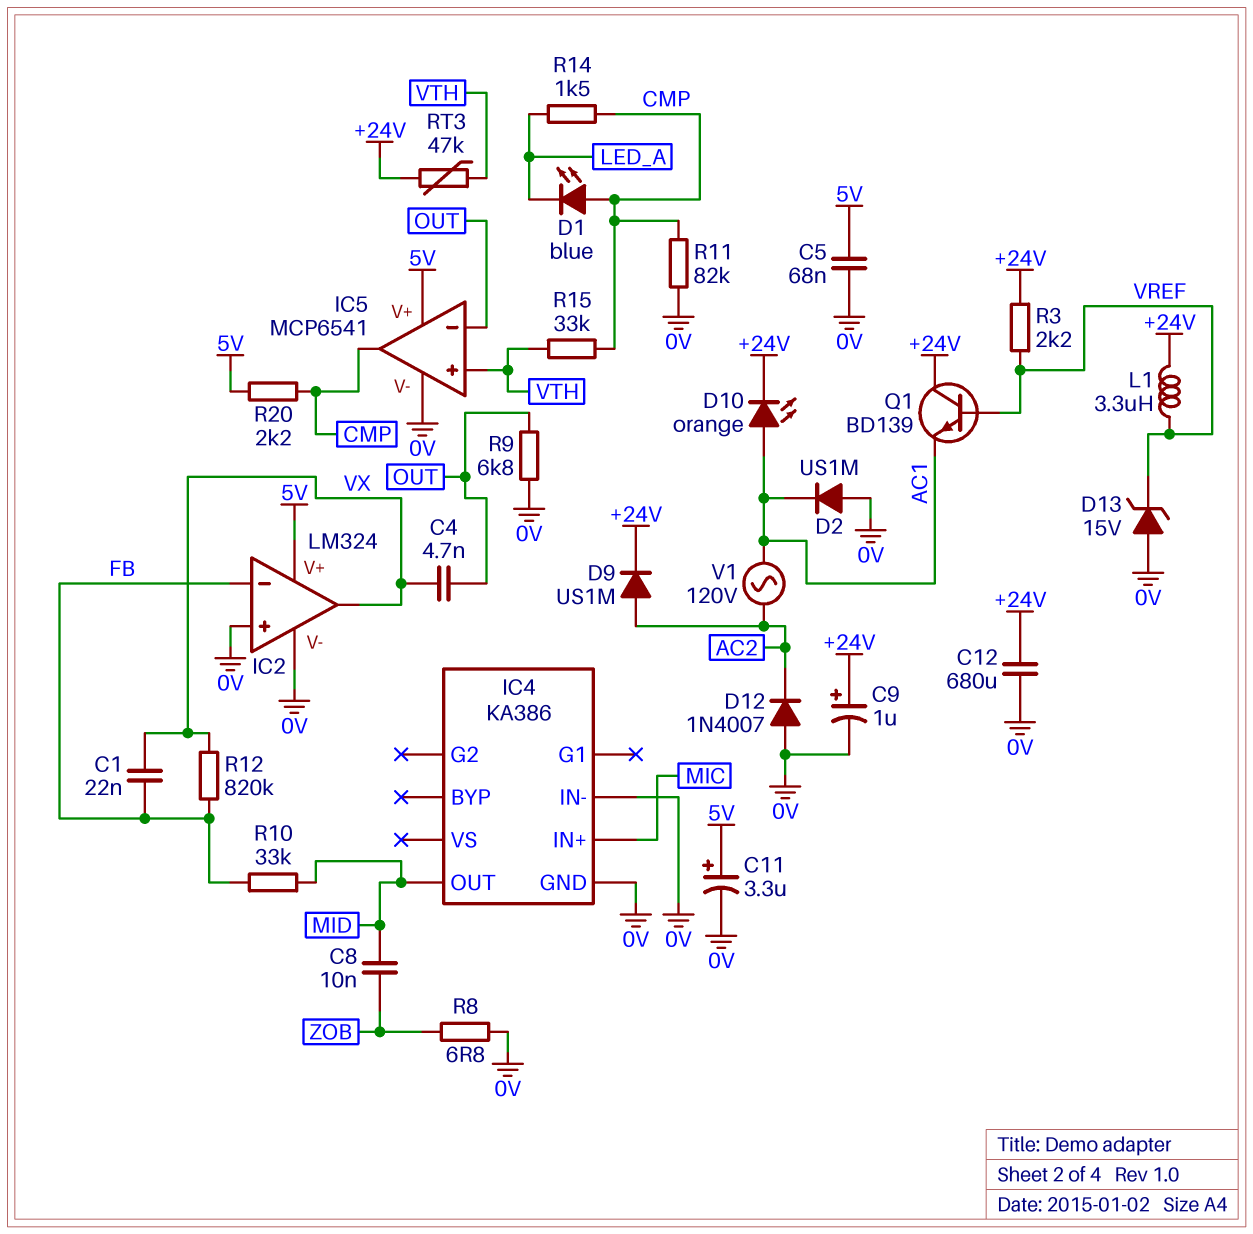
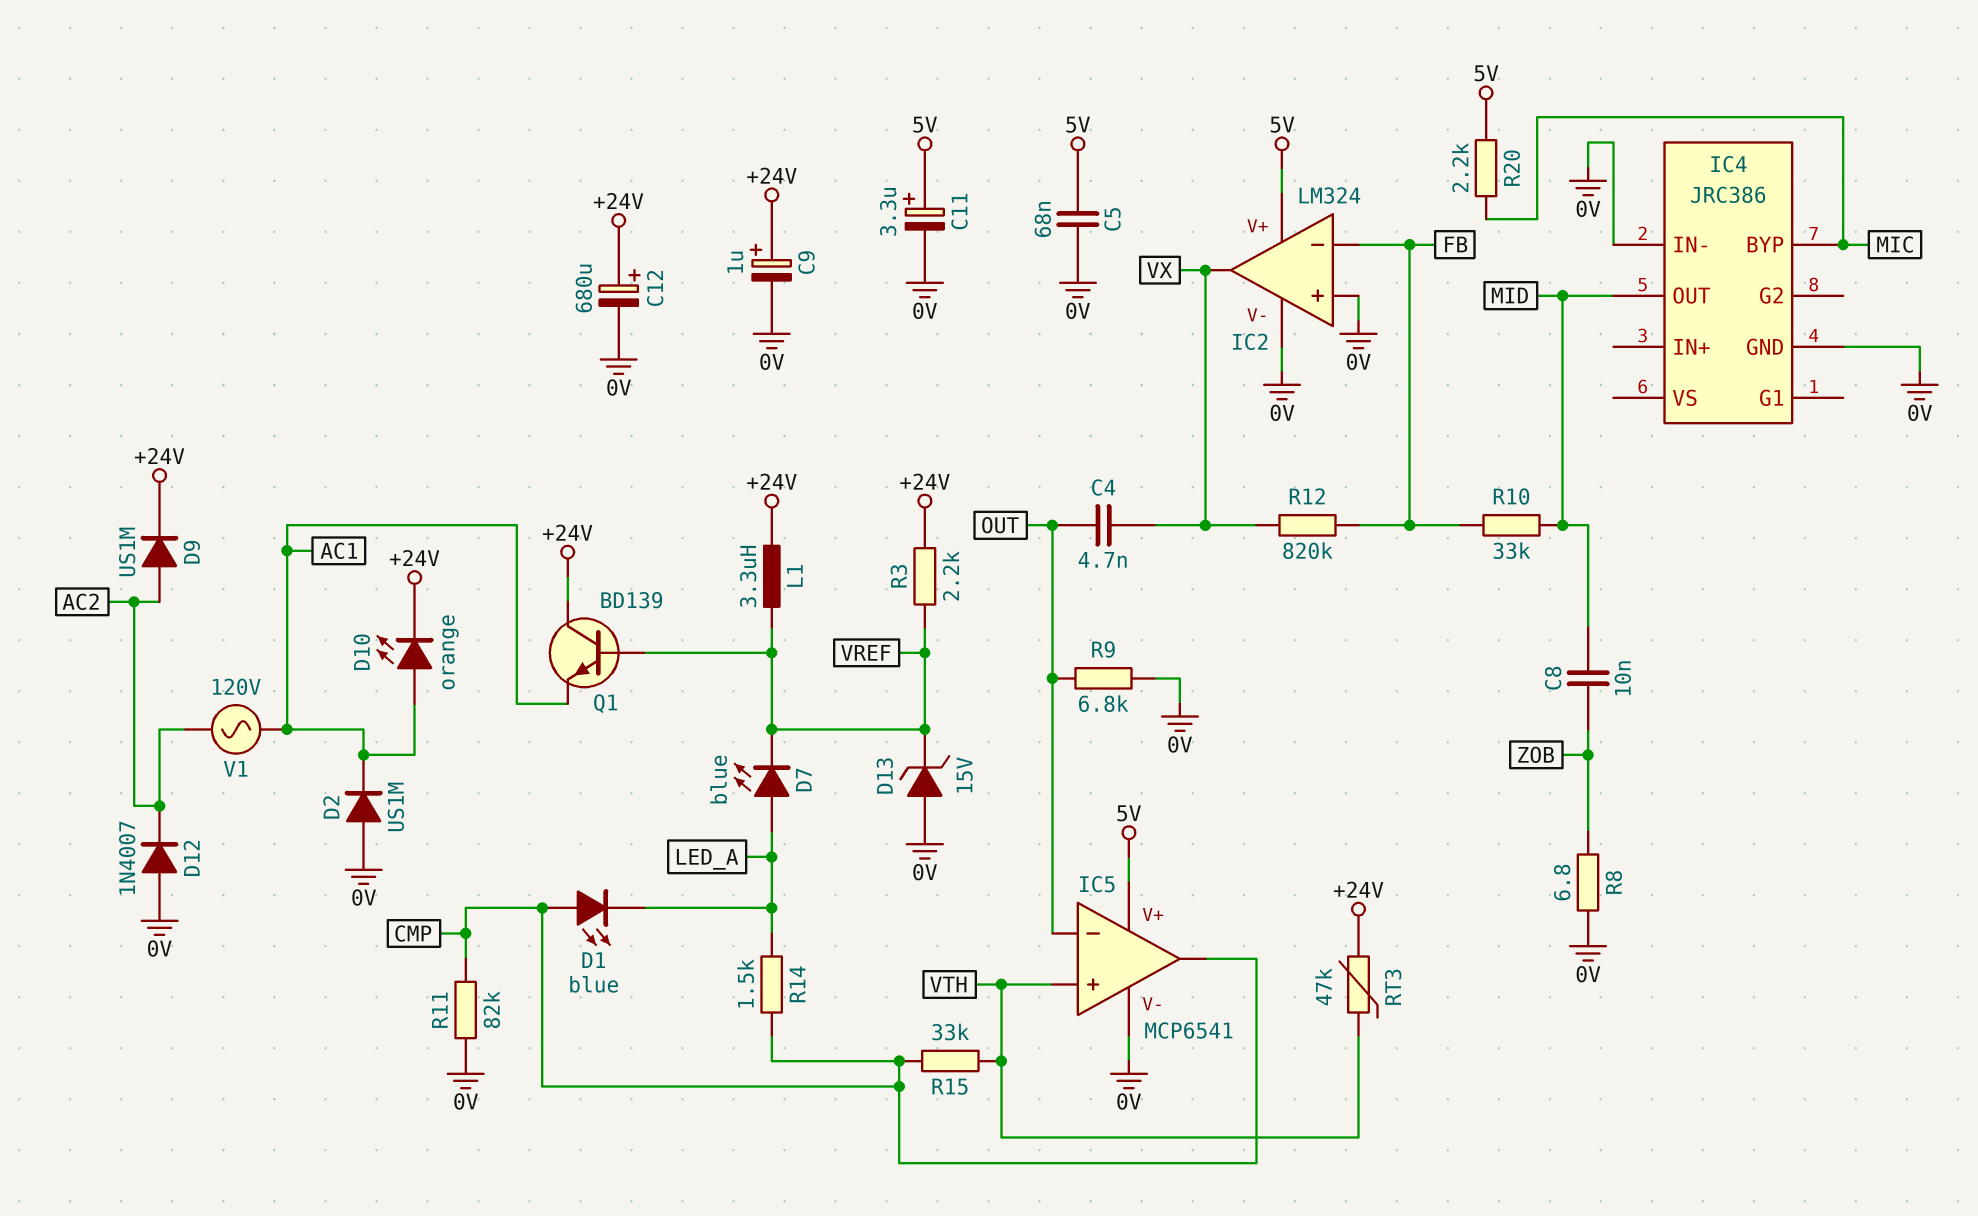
C1: 22nF (FB, VX) -> none
C12: 680uF (+24V, 0V) -> 680uF (plus +24V, minus 0V)
D7: none -> LED blue (A LED_A, K VREF)
IC4: KA386 -> JRC386
IC4 pin BYP: none -> MIC
IC4 pin IN+: MIC -> none
R20: 2.2k (5V, CMP) -> 2.2k (5V, MIC)

